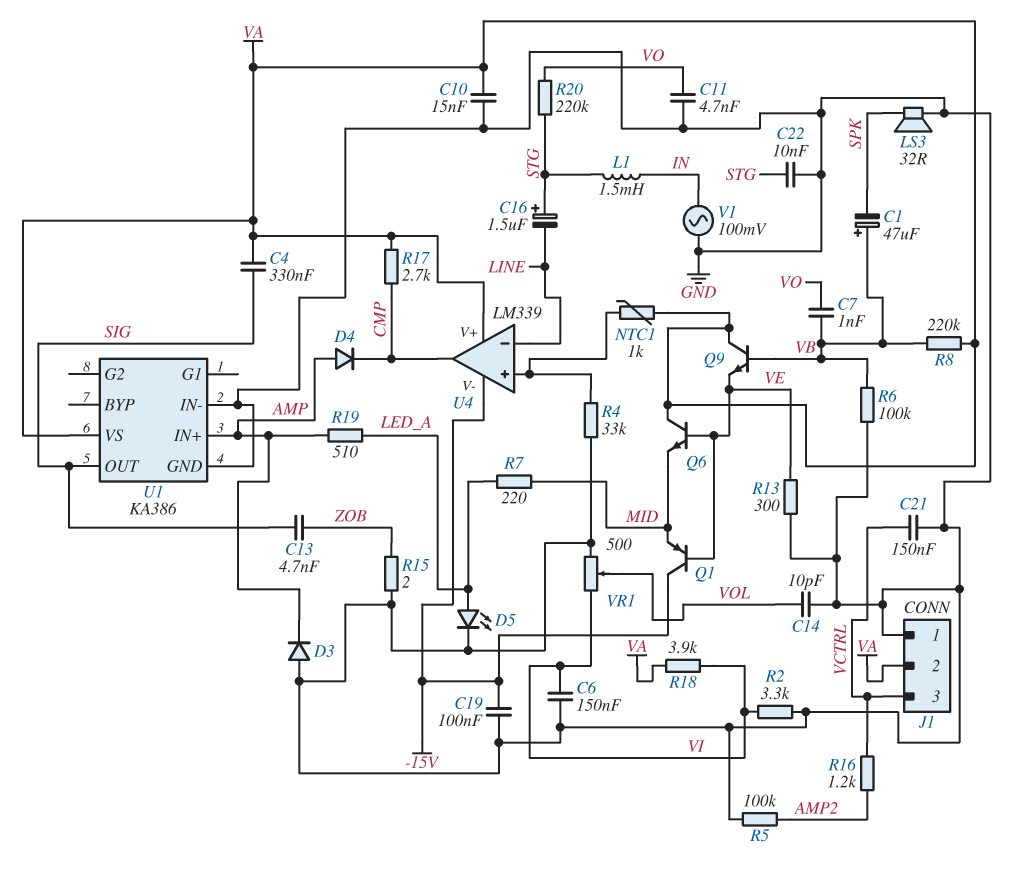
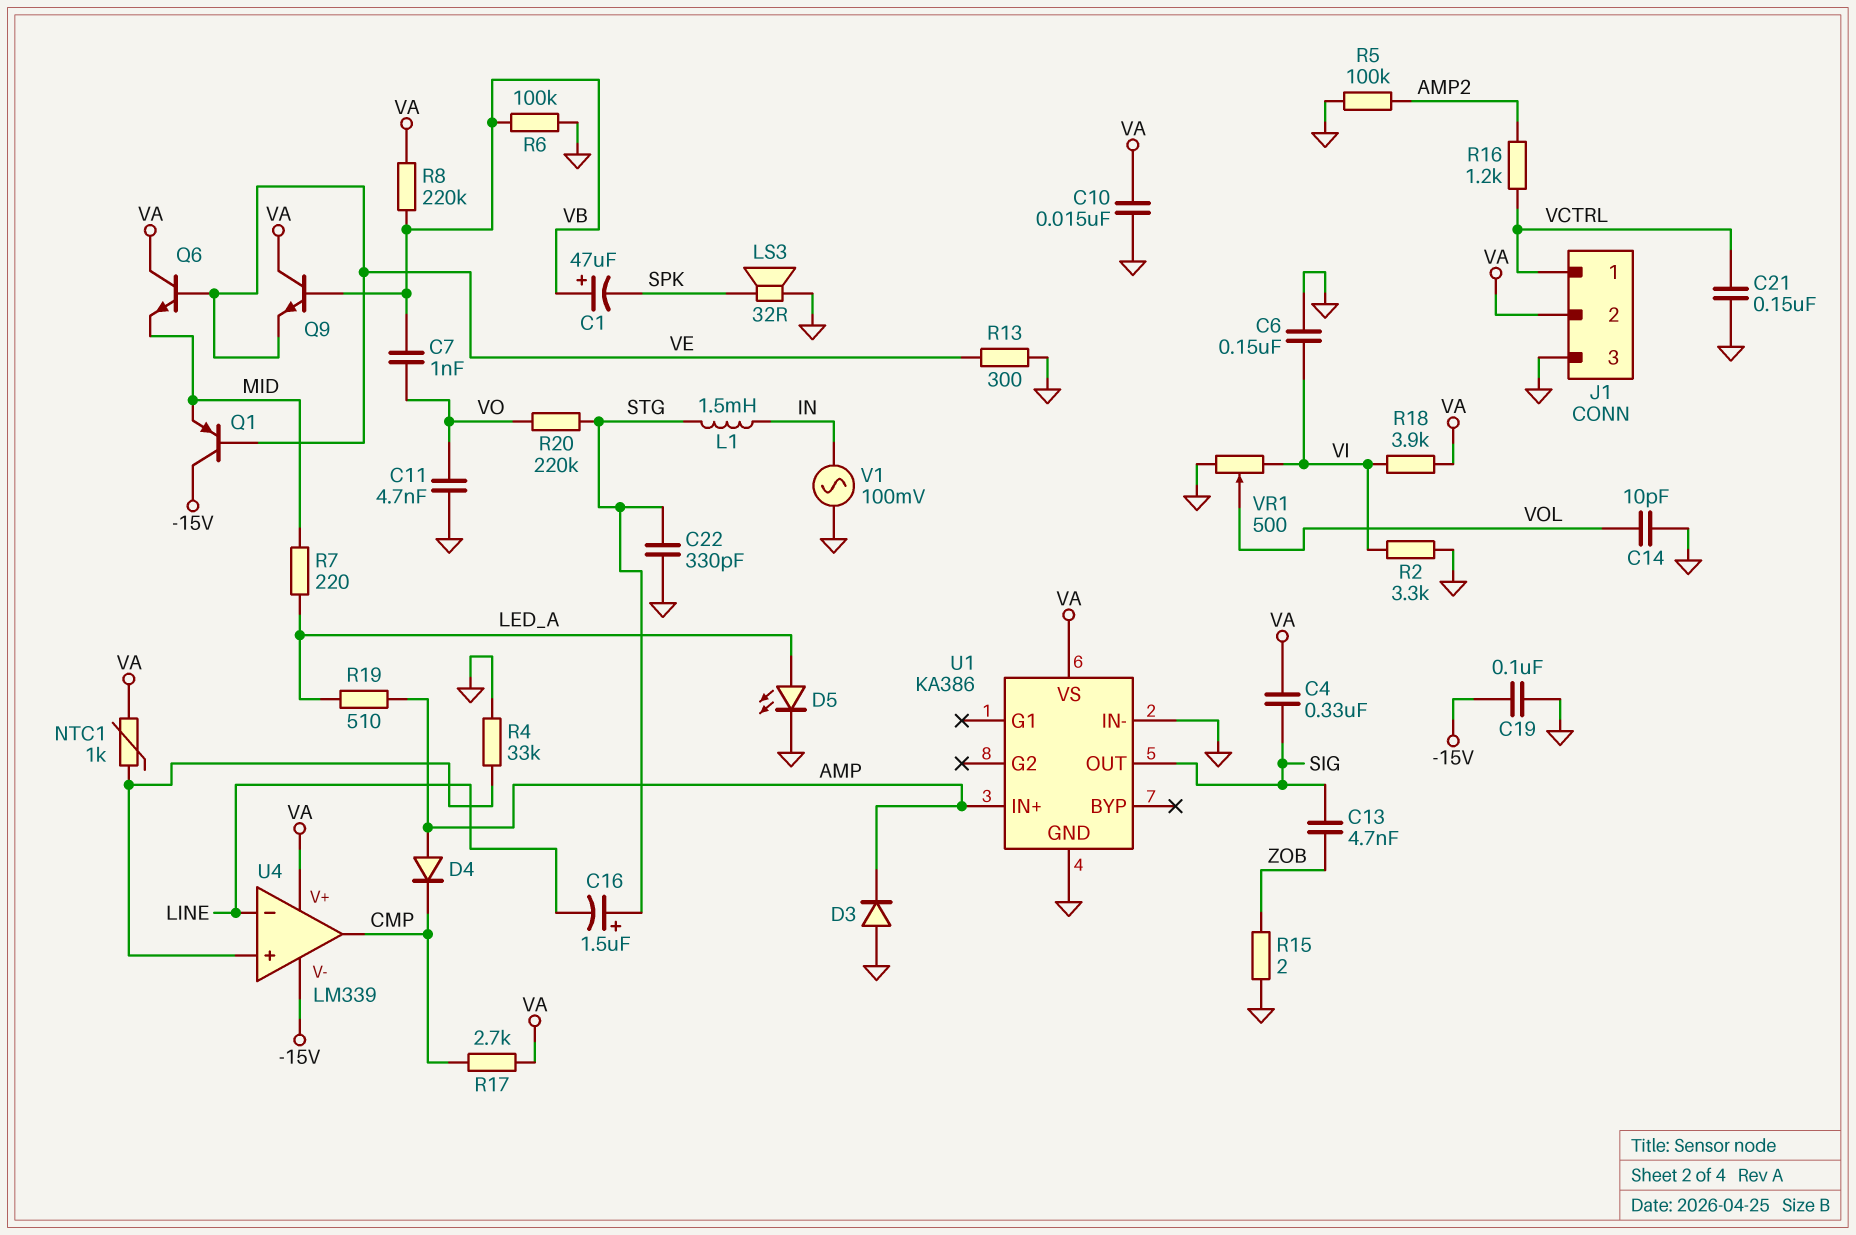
C22: 10nF (GND, STG) -> 330pF (GND, STG)
J1 pin 1: GND -> VCTRL
J1 pin 3: VCTRL -> GND

